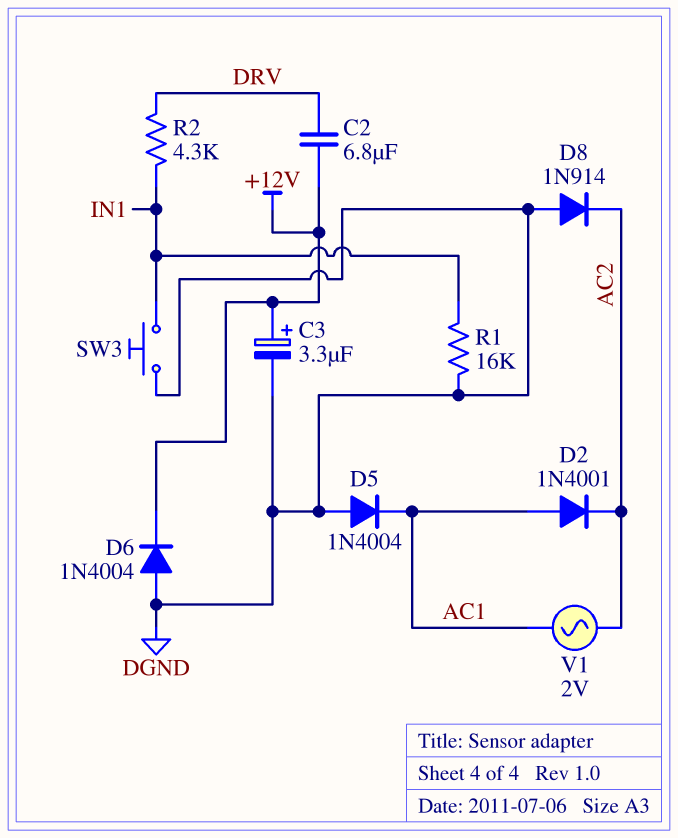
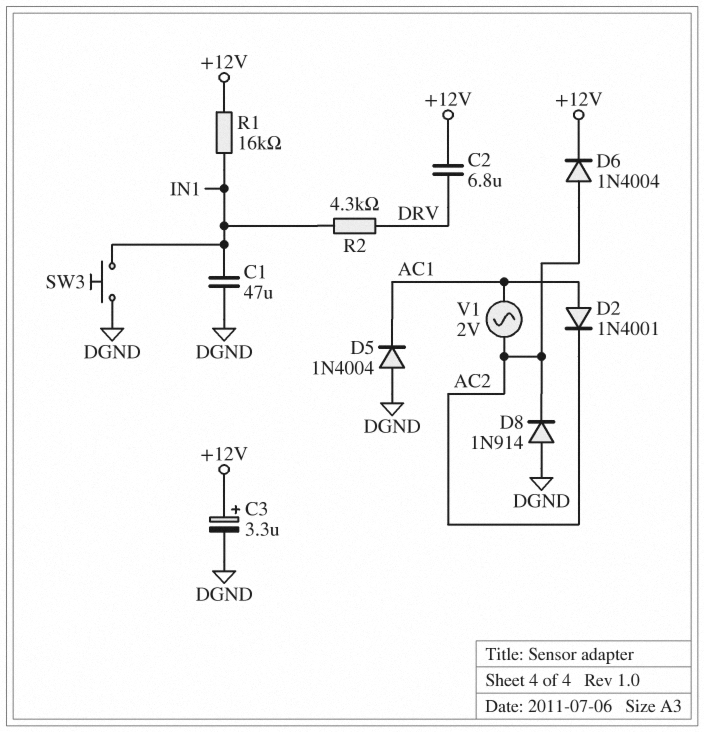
C1: none -> 47uF (DGND, IN1)
D6: diode 1N4004 (A DGND, K +12V) -> diode 1N4004 (A AC2, K +12V)
R1: 16k (DGND, IN1) -> 16k (+12V, IN1)

